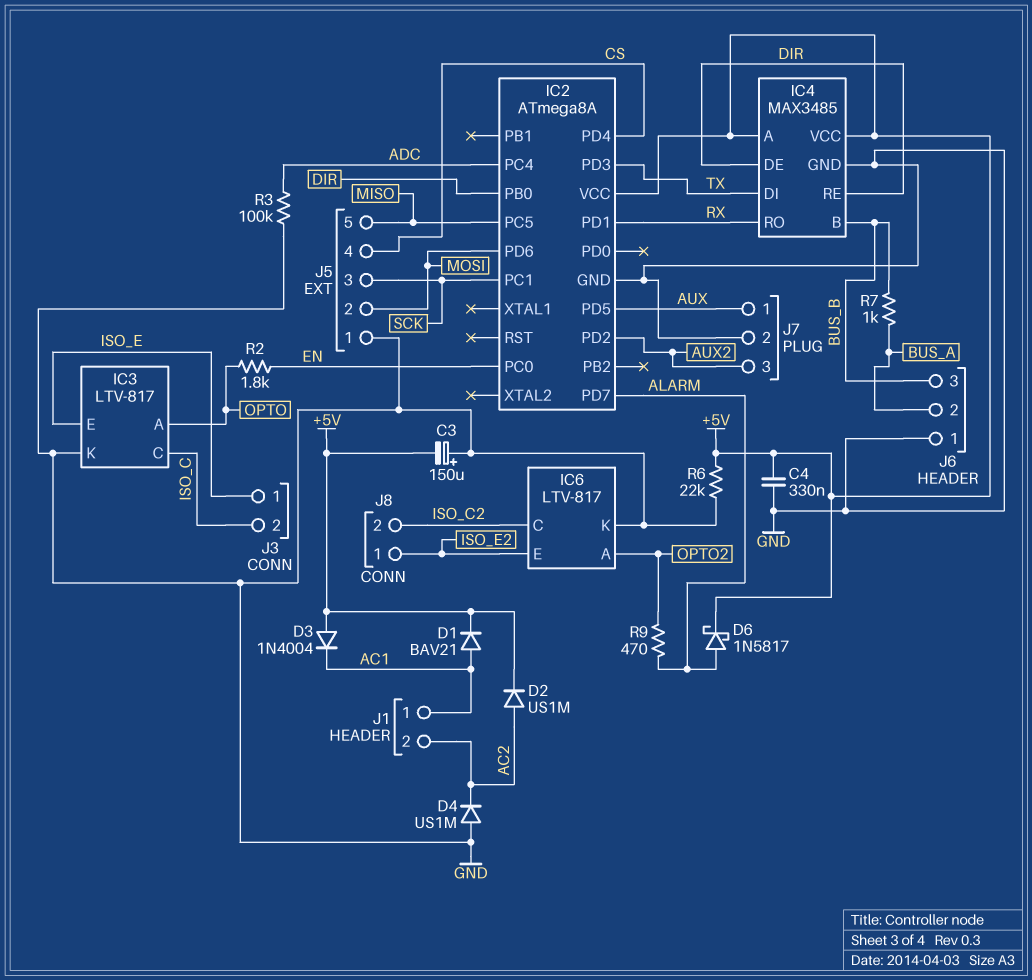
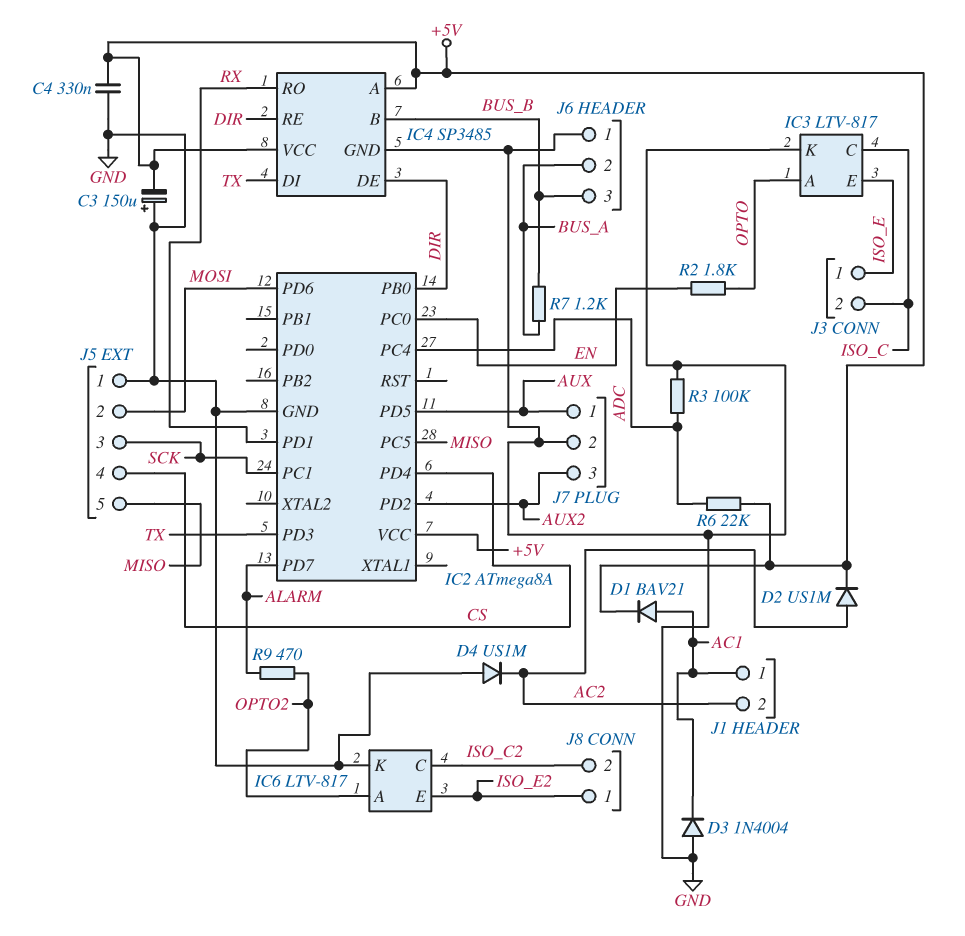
D3: diode 1N4004 (A +5V, K AC1) -> diode 1N4004 (A GND, K AC1)
D6: schottky 1N5817 (A ALARM, K +5V) -> none
IC4: MAX3485 -> SP3485
R6: 22k (+5V, GND) -> 22k (+5V, ADC)
R7: 1k (BUS_A, BUS_B) -> 1.2k (BUS_A, BUS_B)

